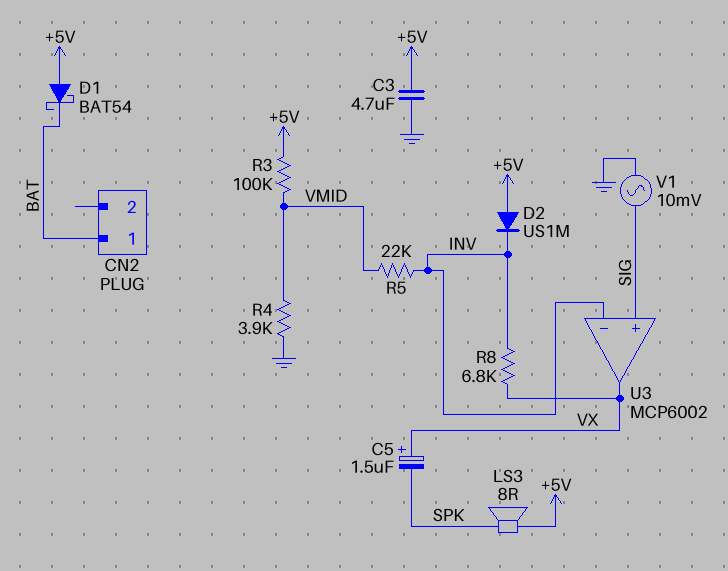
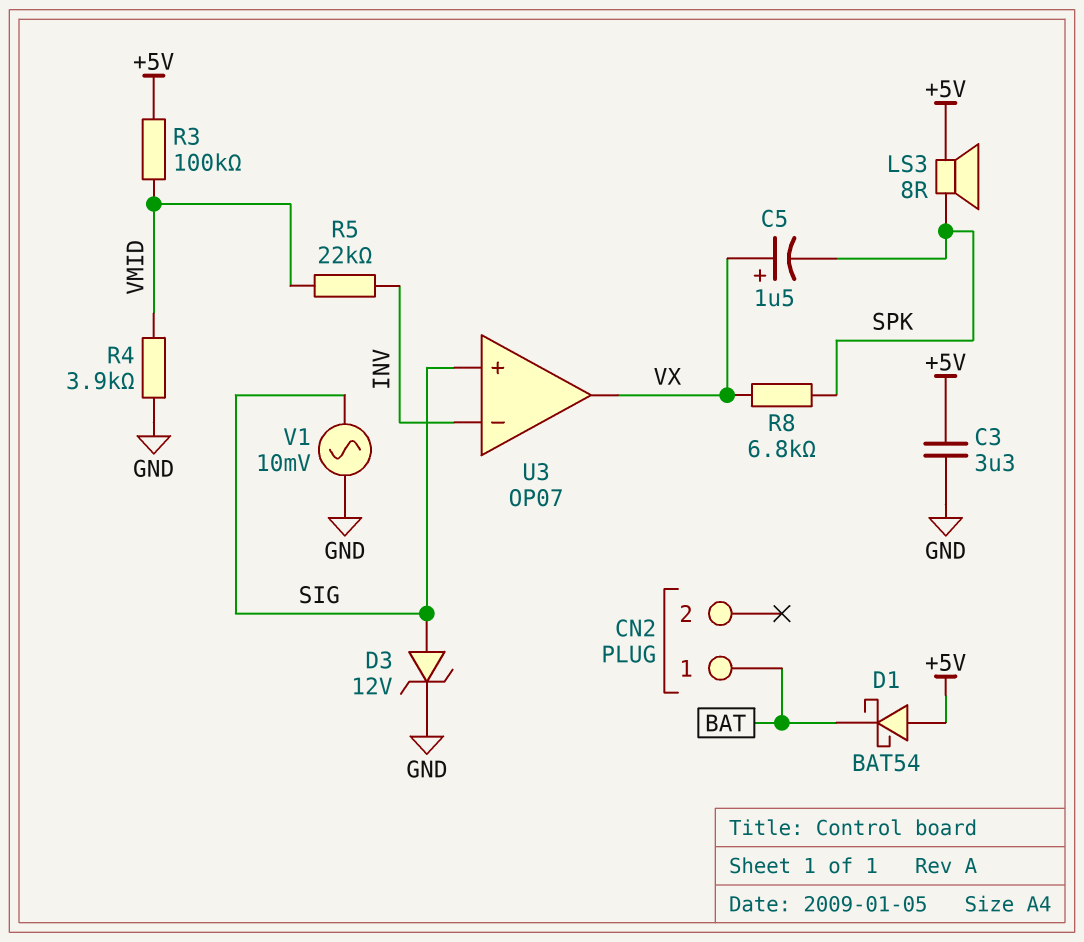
C3: 4.7uF (+5V, GND) -> 3.3uF (+5V, GND)
D2: diode US1M (A +5V, K INV) -> none
D3: none -> zener 12V (A SIG, K GND)
R8: 6.8k (INV, VX) -> 6.8k (SPK, VX)
U3: MCP6002 -> OP07

